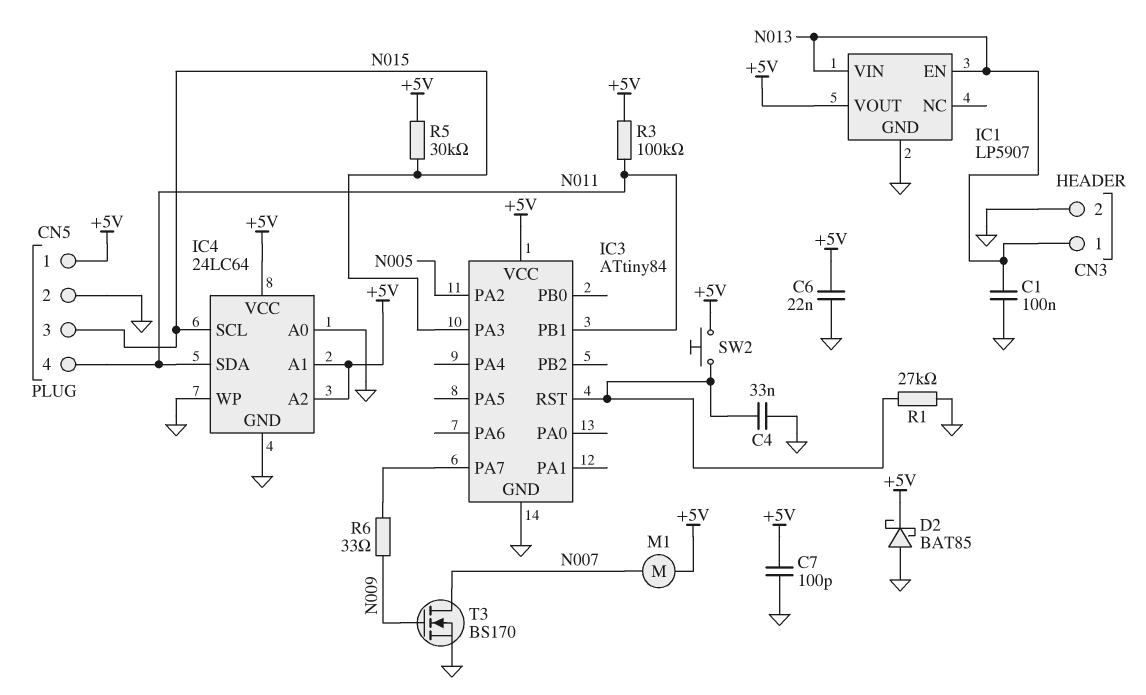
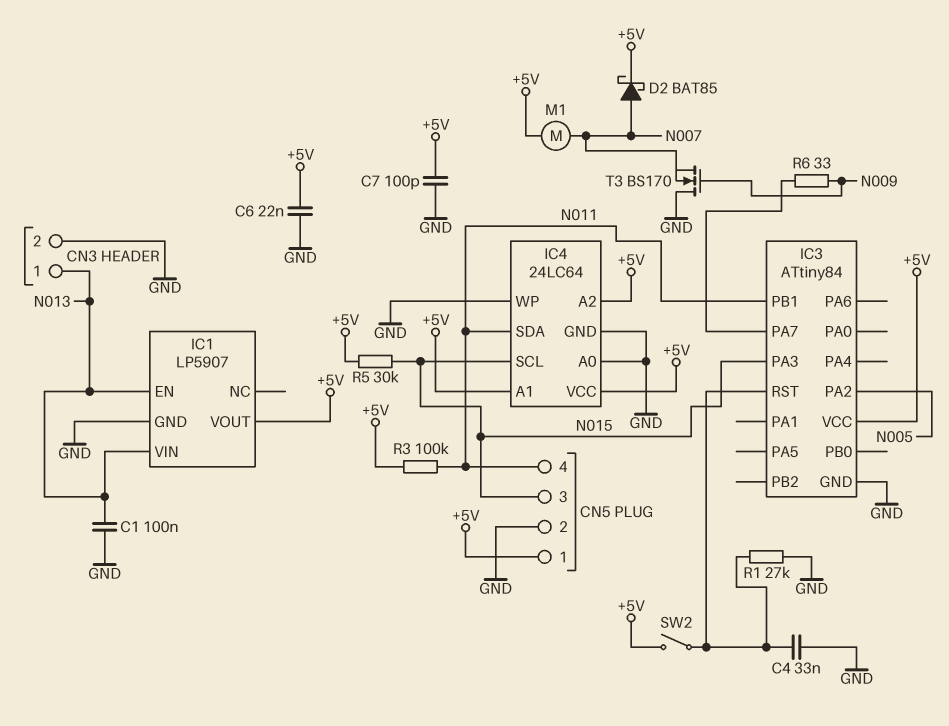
D2: schottky BAT85 (A GND, K +5V) -> schottky BAT85 (A N007, K +5V)
SW2: button (+5V, IC3/RST) -> switch (+5V, IC3/RST)
T3: NMOS BS170 (G N009, D N007, S GND) -> NMOS BS170 (G N009, D GND, S N007)

